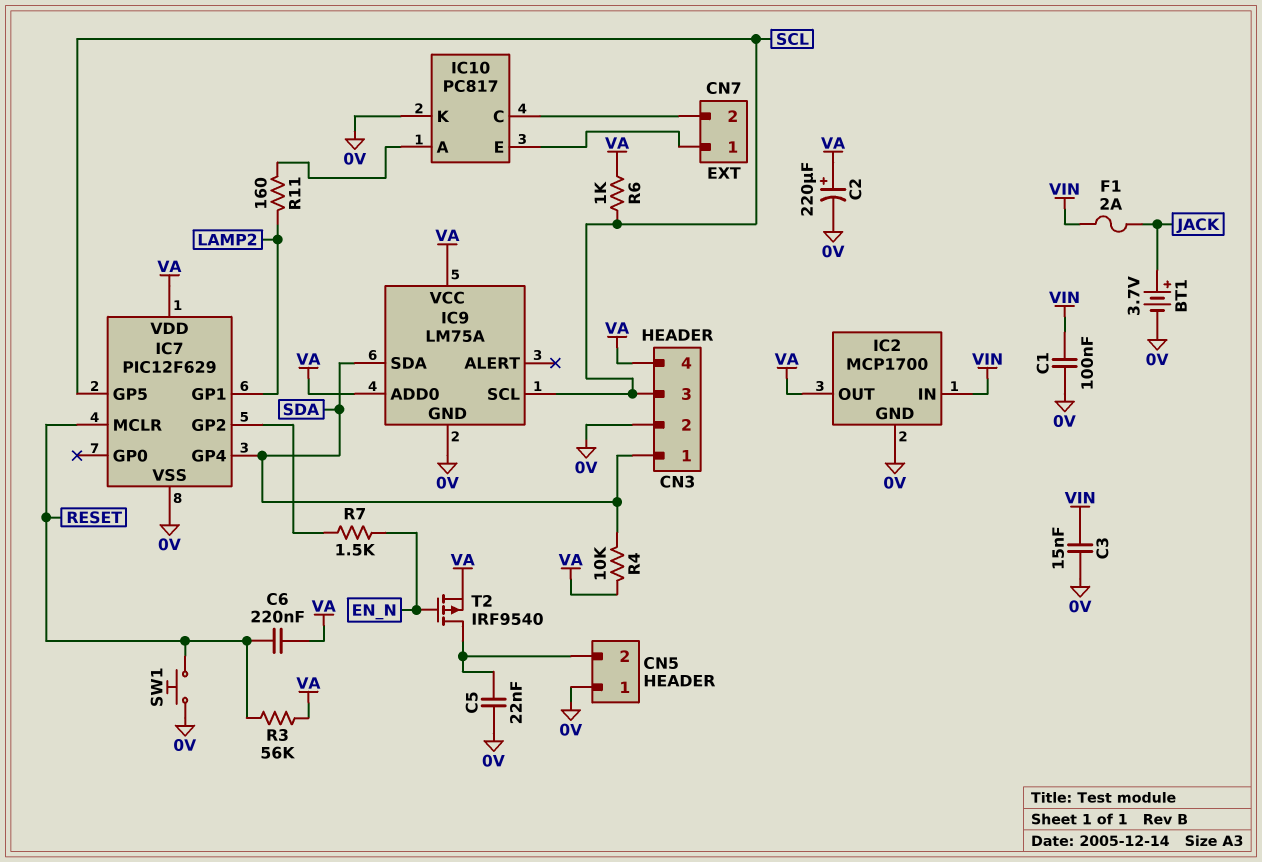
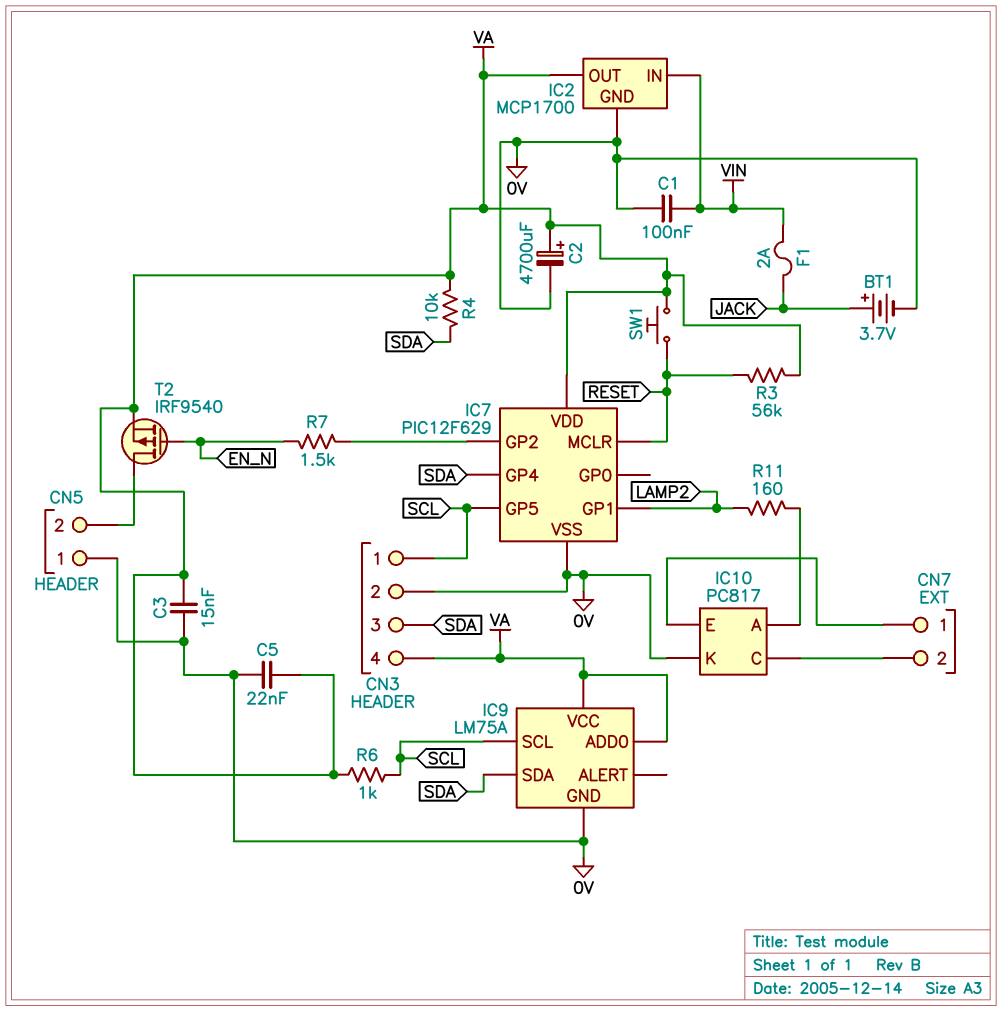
C2: 220uF (plus VA, minus 0V) -> 4700uF (plus VA, minus 0V)
C3: 15nF (0V, VIN) -> 15nF (0V, VA)
C5: 22nF (0V, CN5/2) -> 22nF (0V, VA)
C6: 220nF (RESET, VA) -> none
CN3 pin 1: SDA -> SCL
CN3 pin 3: SCL -> SDA
SW1: button (0V, RESET) -> button (RESET, VA)

